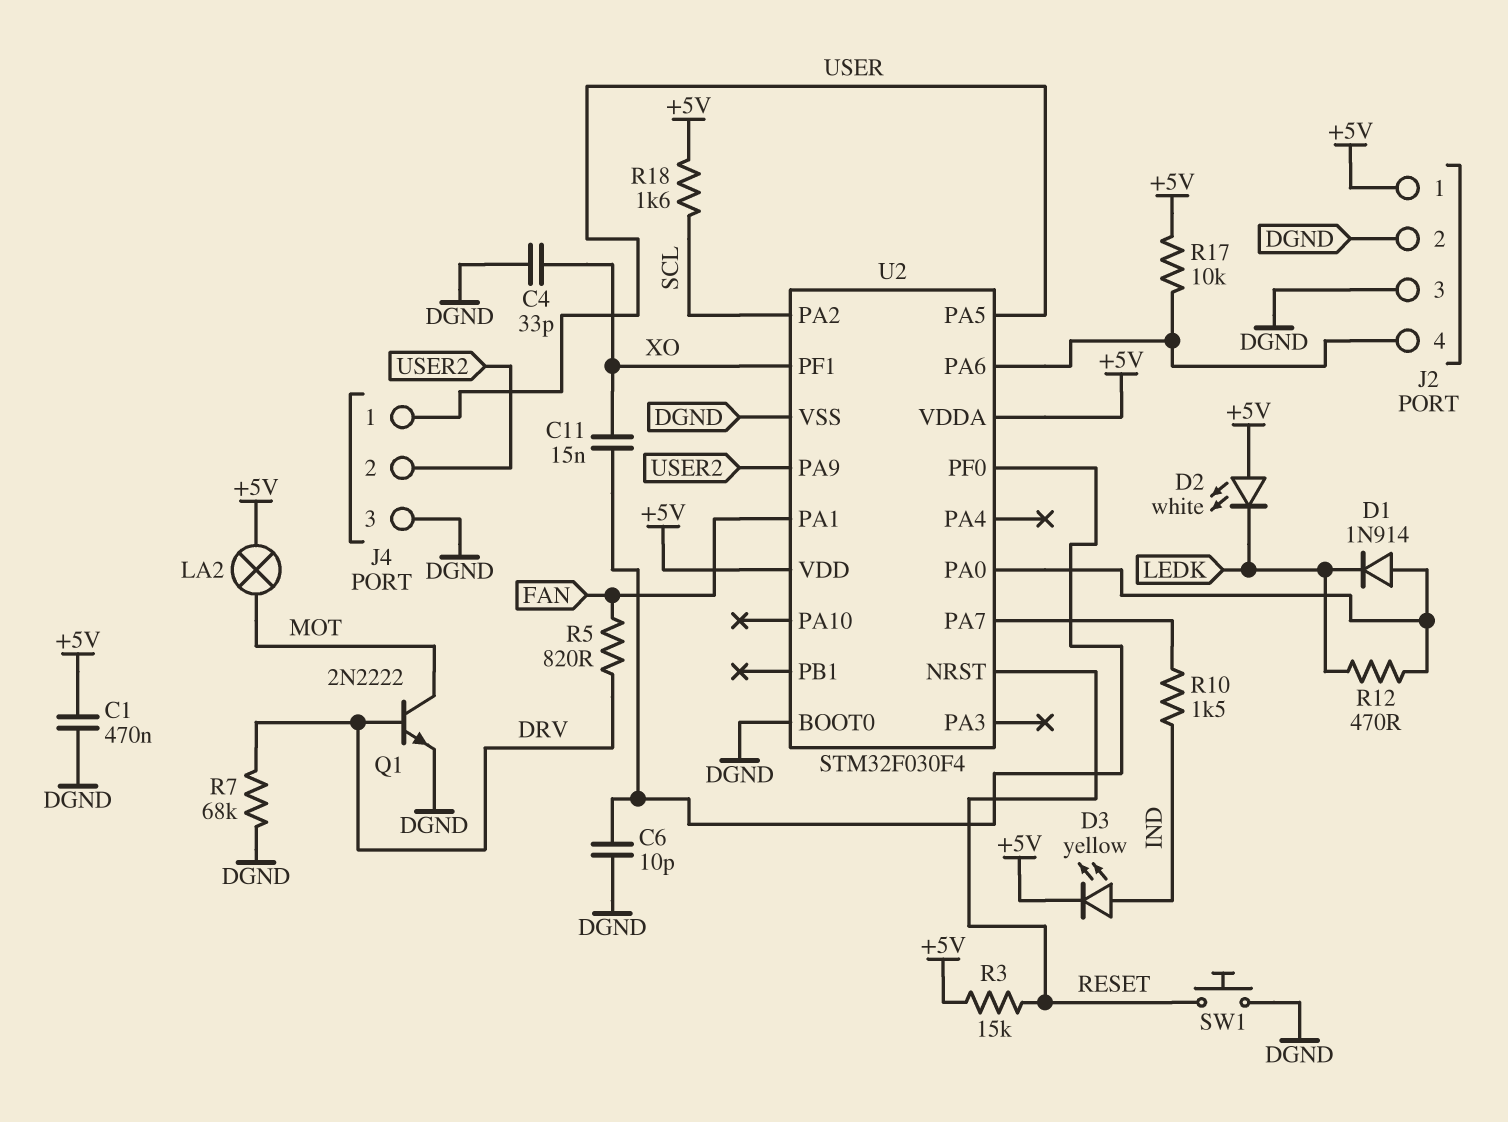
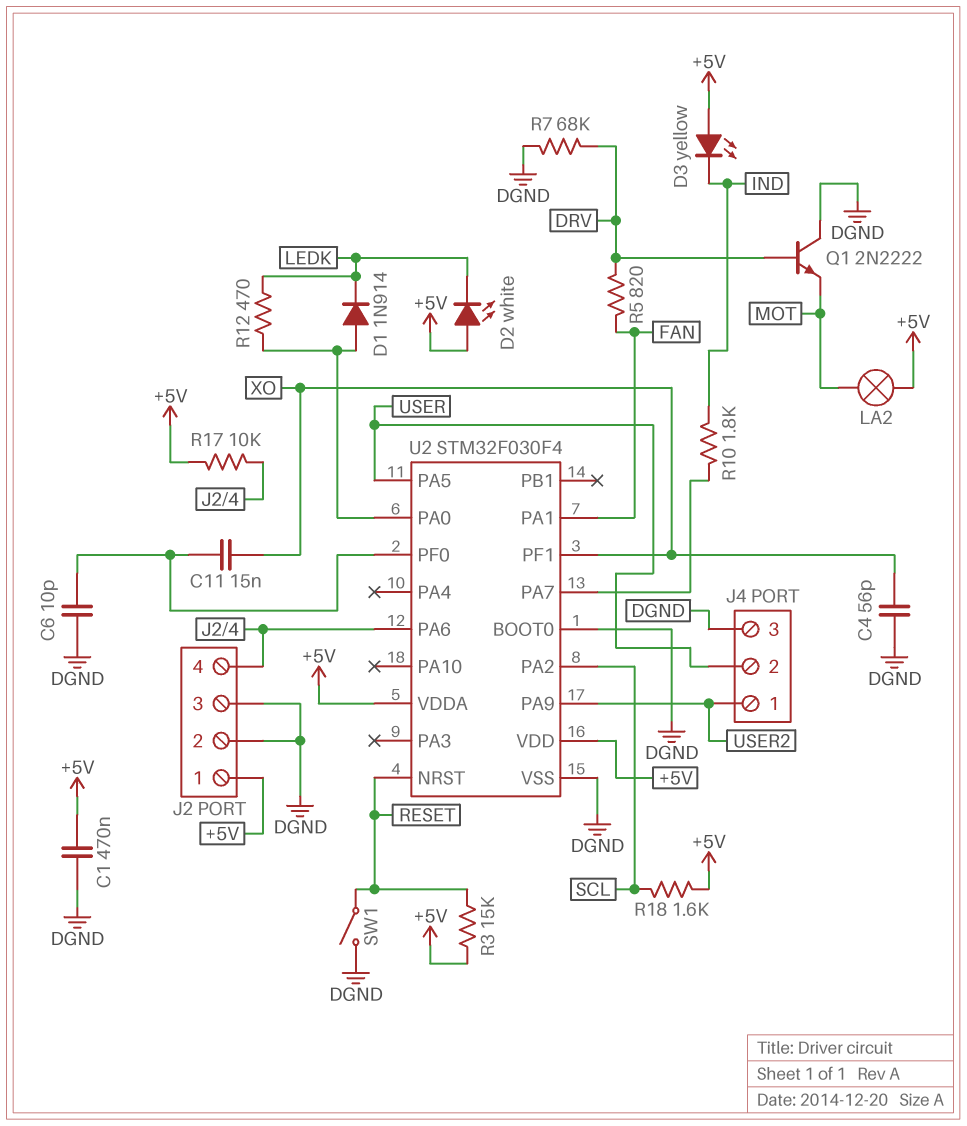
C4: 33pF (DGND, XO) -> 56pF (DGND, XO)
D3: LED yellow (A IND, K +5V) -> LED yellow (A +5V, K IND)
J4 pin 1: USER -> USER2
J4 pin 2: USER2 -> USER
Q1: NPN 2N2222 (B DRV, C MOT, E DGND) -> NPN 2N2222 (B DRV, C DGND, E MOT)
R10: 1.5k (IND, U2/PA7) -> 1.8k (IND, U2/PA7)
SW1: button (DGND, RESET) -> switch (DGND, RESET)

